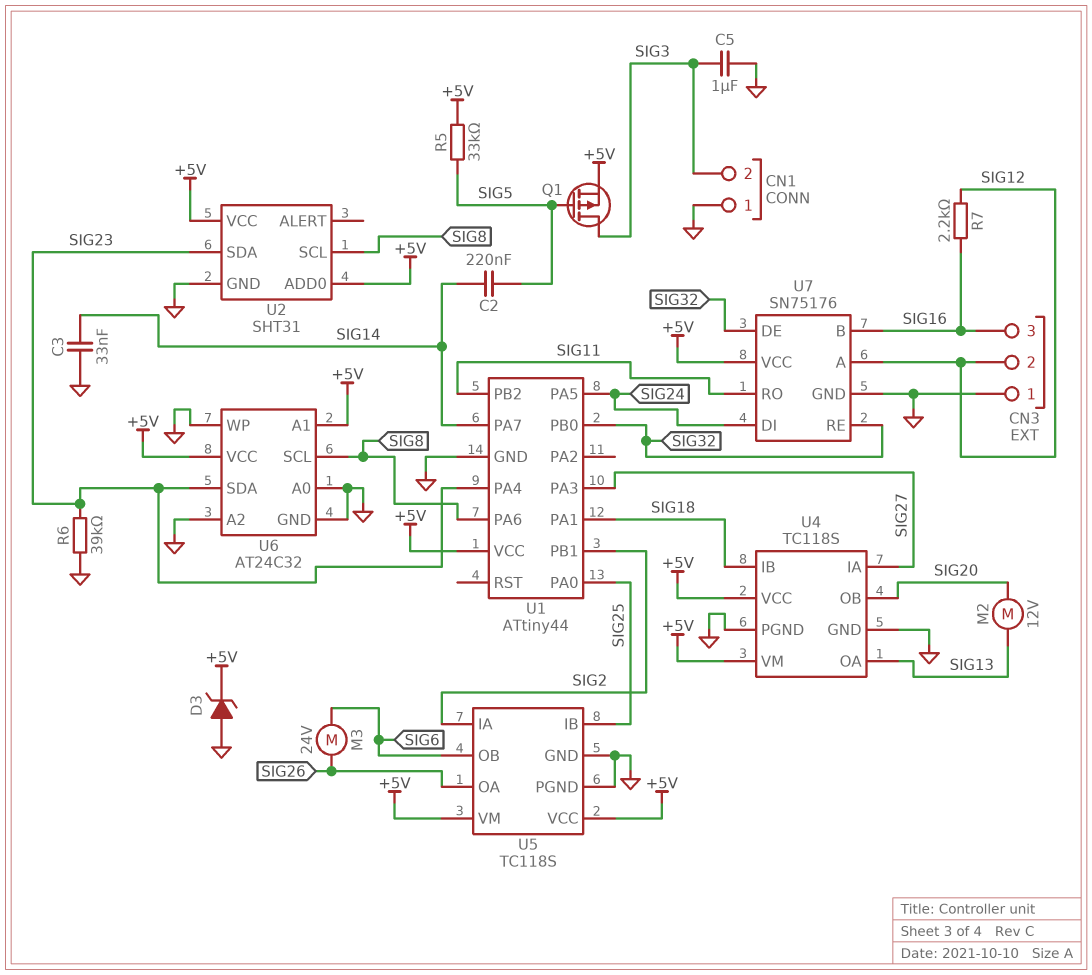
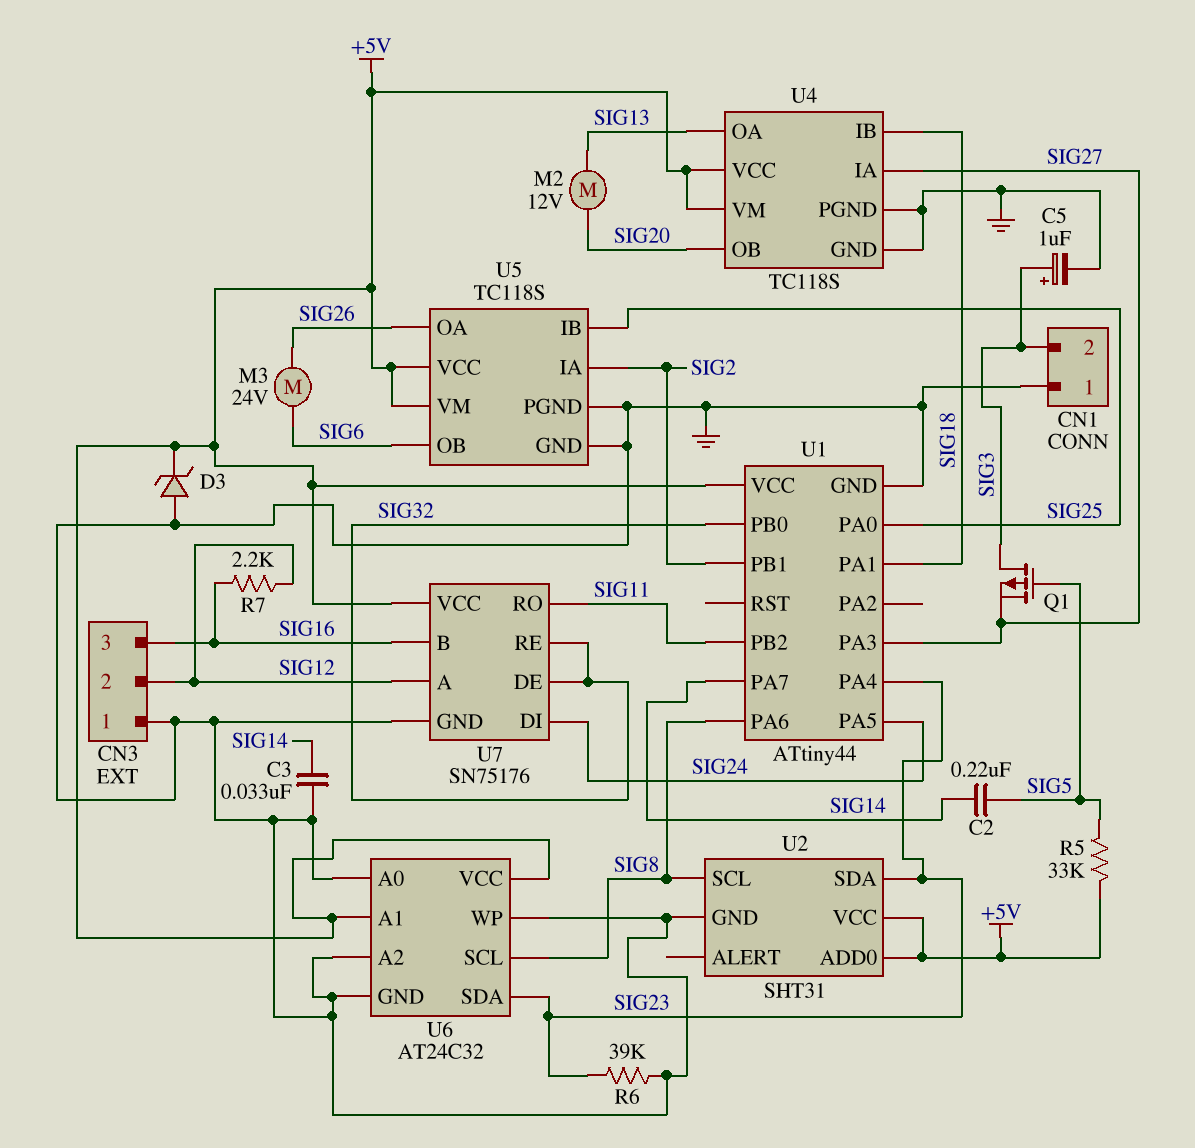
C5: 1uF (GND, SIG3) -> 1uF (plus SIG3, minus GND)
Q1: PMOS (G SIG5, D SIG3, S +5V) -> PMOS (G SIG5, D SIG3, S SIG27)

